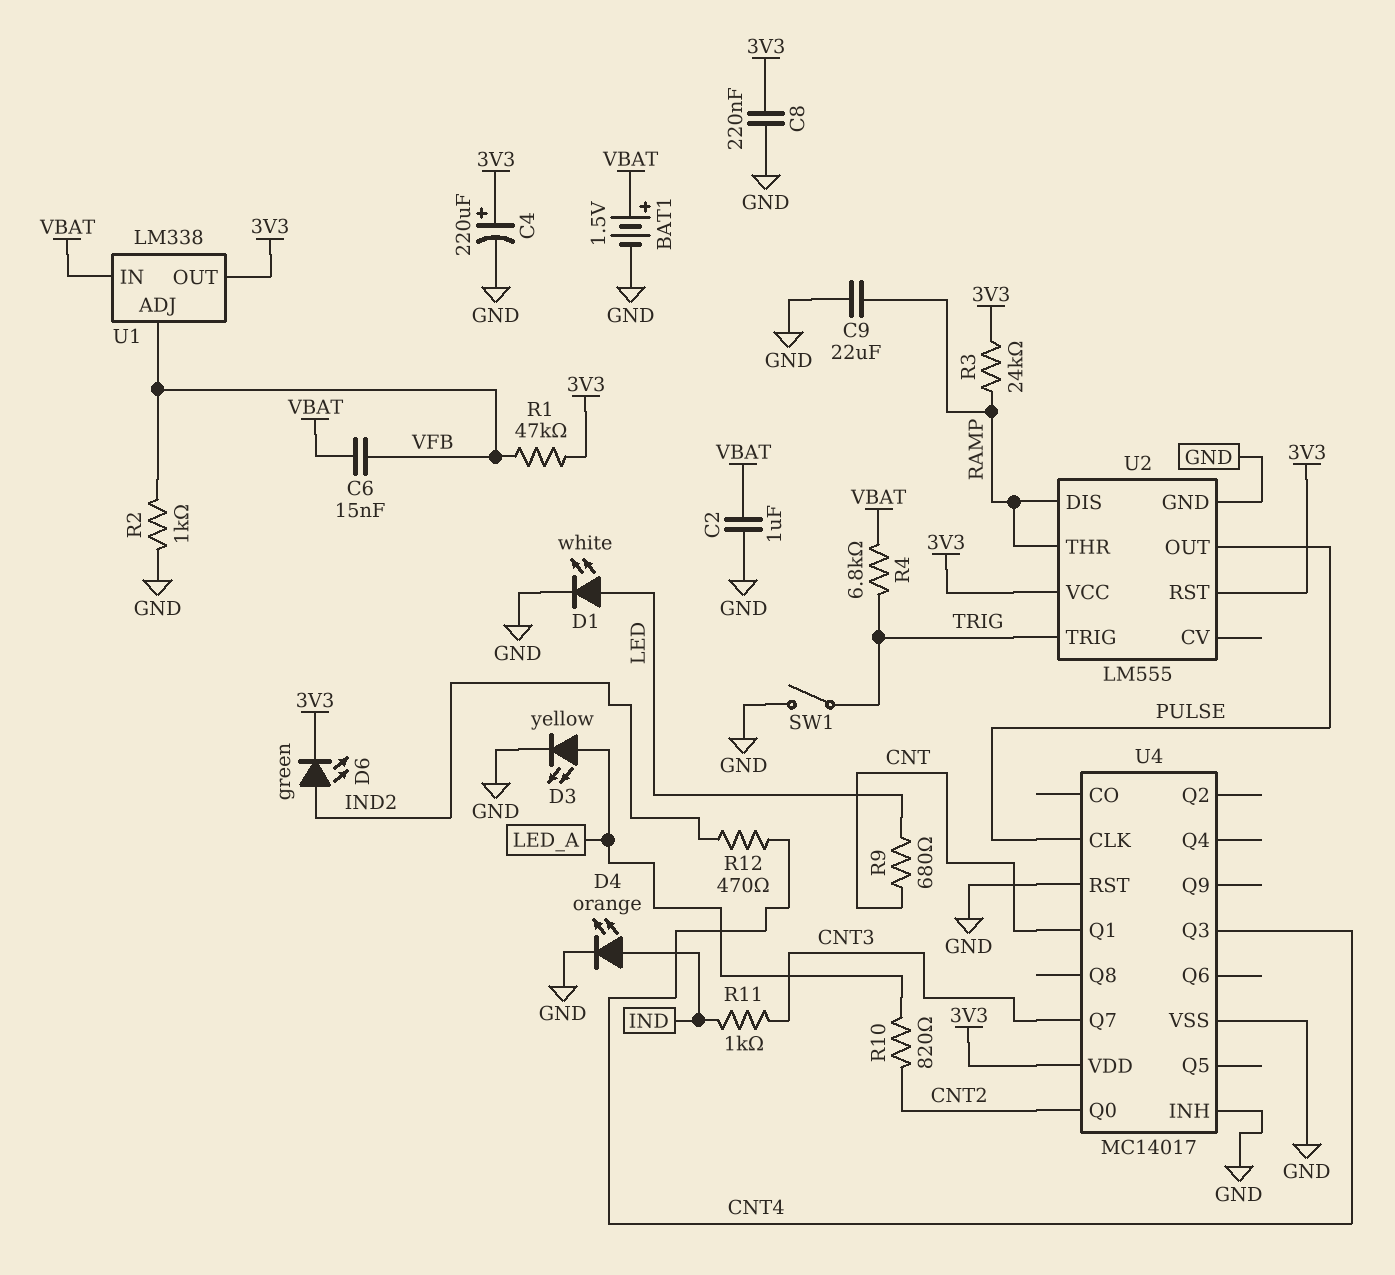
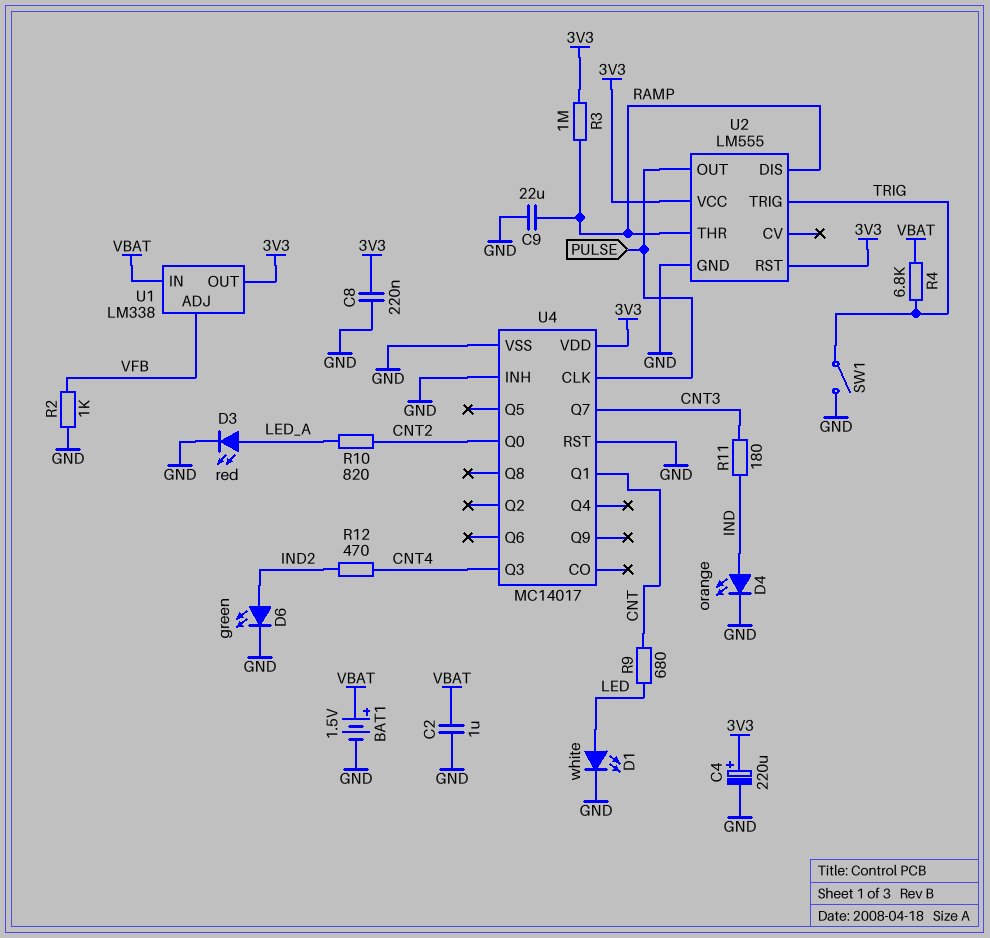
C6: 15nF (VBAT, VFB) -> none
D3: LED yellow (A LED_A, K GND) -> LED red (A LED_A, K GND)
D6: LED green (A IND2, K 3V3) -> LED green (A IND2, K GND)
R1: 47k (3V3, VFB) -> none
R3: 24k (3V3, RAMP) -> 1M (3V3, RAMP)
R11: 1k (CNT3, IND) -> 180 (CNT3, IND)

